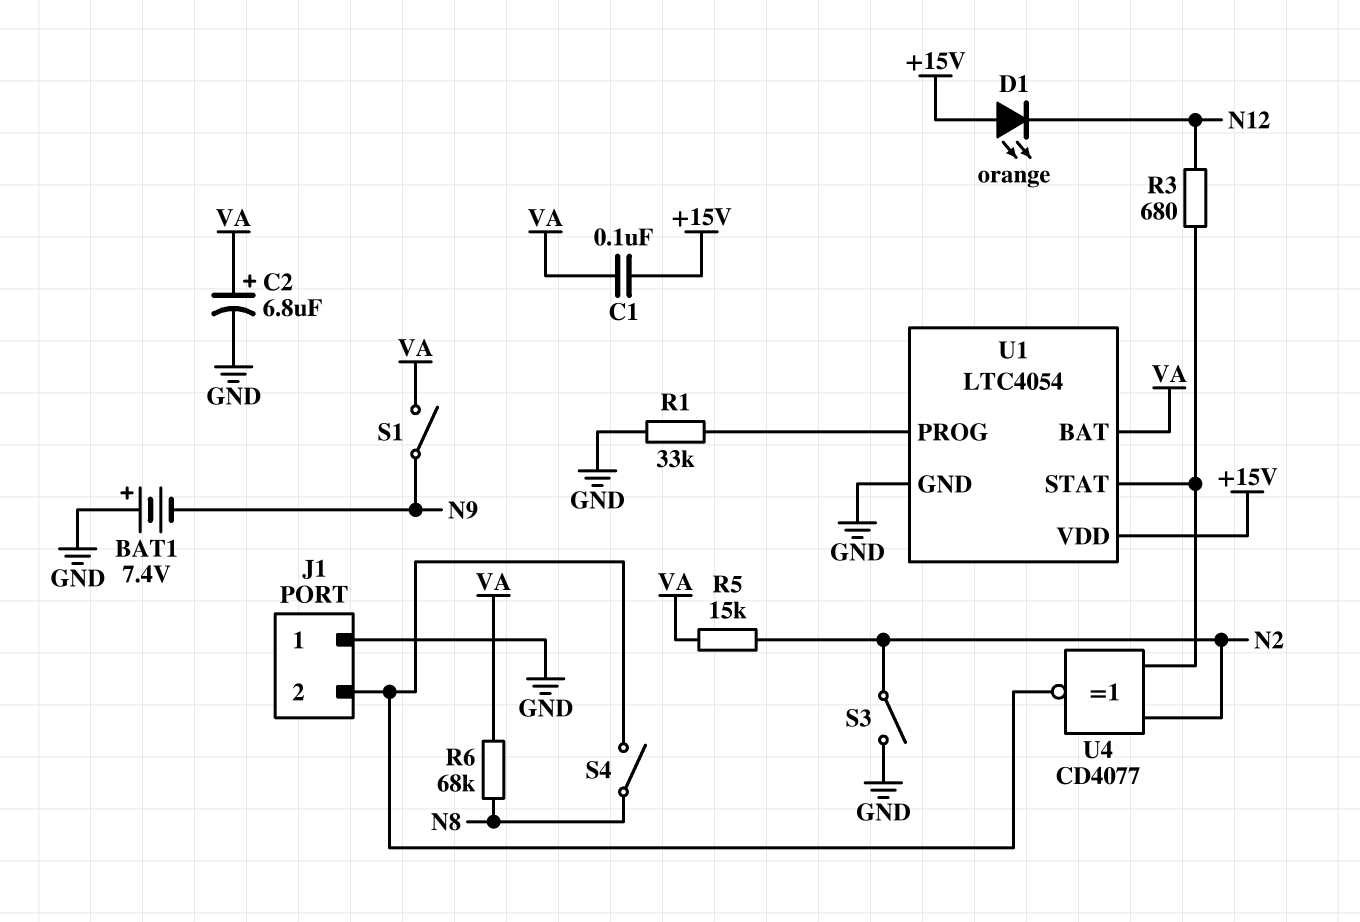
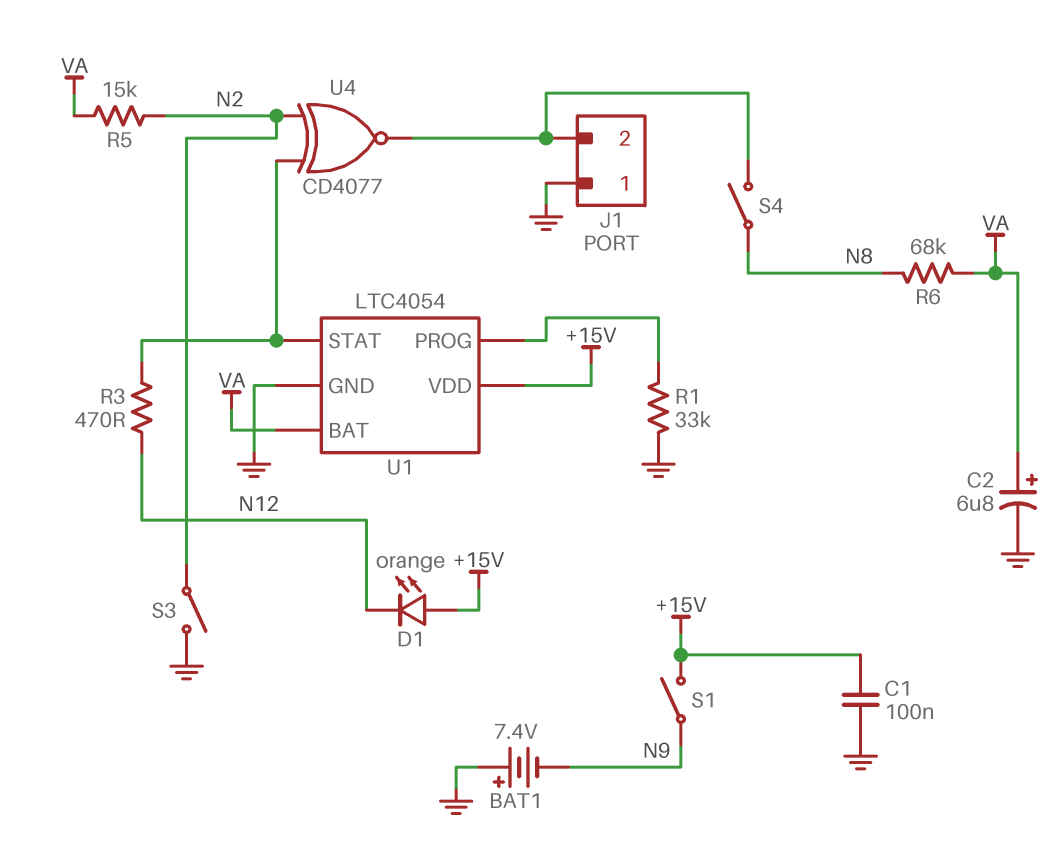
C1: 100nF (+15V, VA) -> 100nF (+15V, GND)
R3: 680 (N12, U1/STAT) -> 470 (N12, U1/STAT)
S1: switch (N9, VA) -> switch (+15V, N9)

